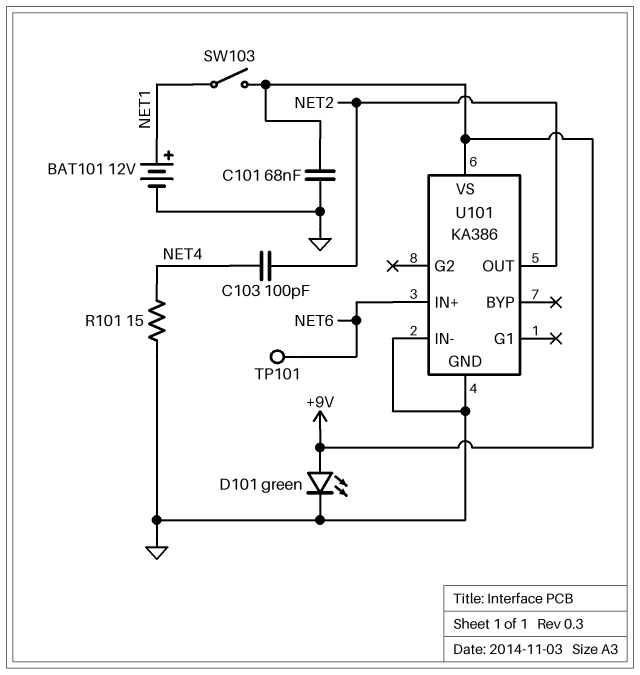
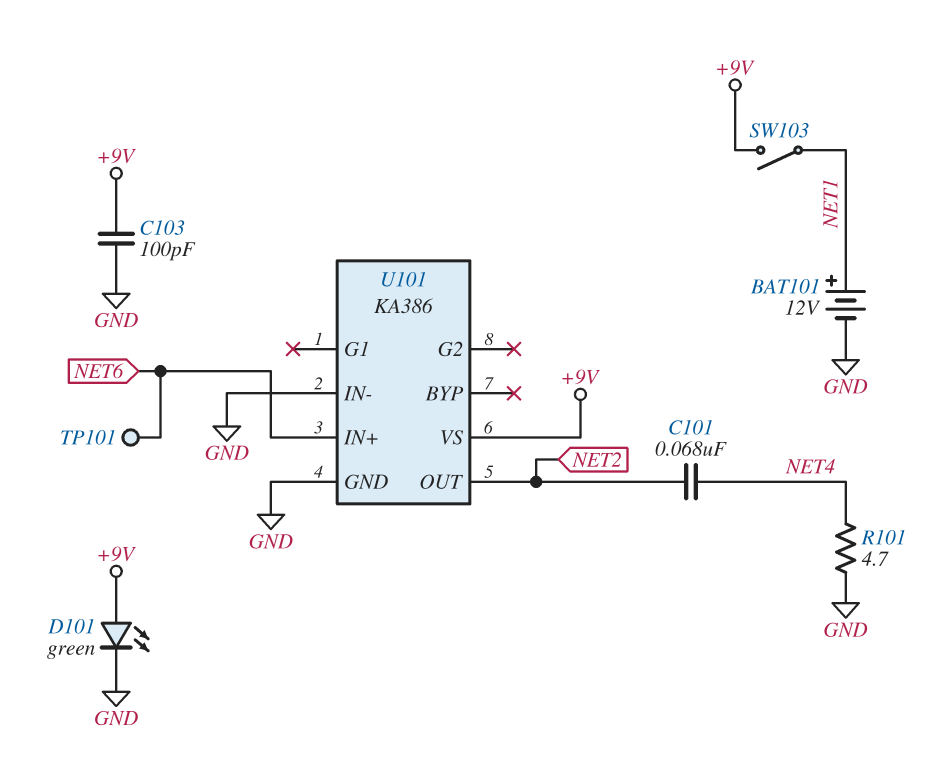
C101: 68nF (+9V, GND) -> 68nF (NET2, NET4)
C103: 100pF (NET2, NET4) -> 100pF (+9V, GND)
R101: 15 (GND, NET4) -> 4.7 (GND, NET4)

